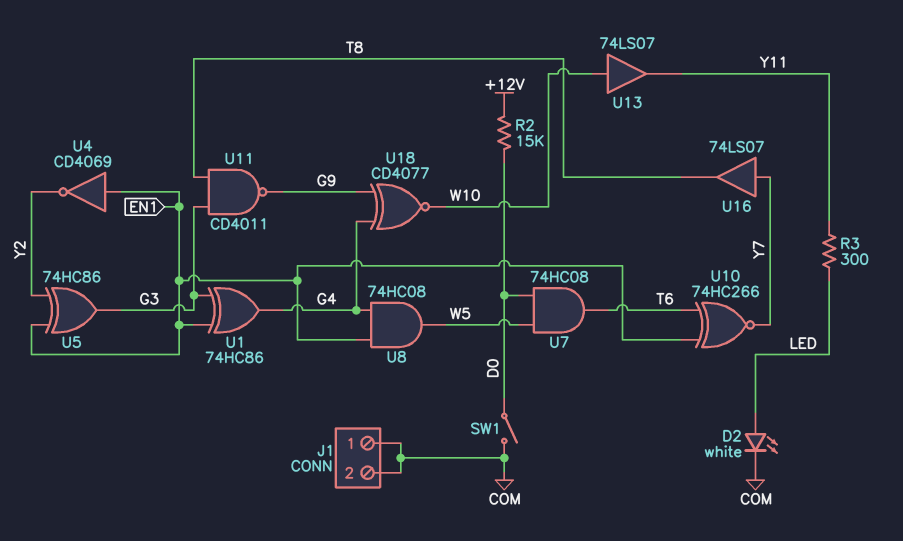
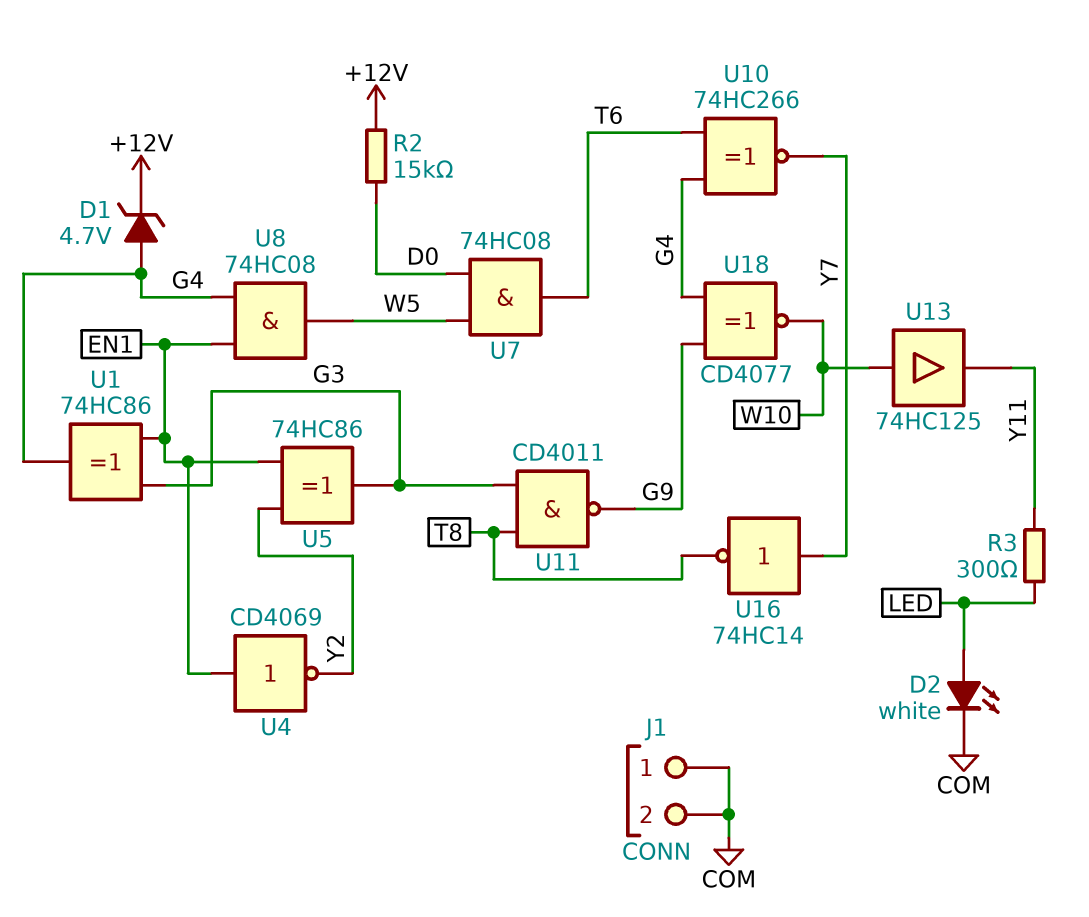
D1: none -> zener 4.7V (A G4, K +12V)
SW1: switch (COM, D0) -> none
U10: XNOR 74HC266 (in EN1, in T6, out Y7) -> XNOR 74HC266 (in G4, in T6, out Y7)
U13: buffer 74LS07 (in W10, out Y11) -> buffer 74HC125 (in W10, out Y11)
U16: buffer 74LS07 (in Y7, out T8) -> NOT 74HC14 (in Y7, out T8)

